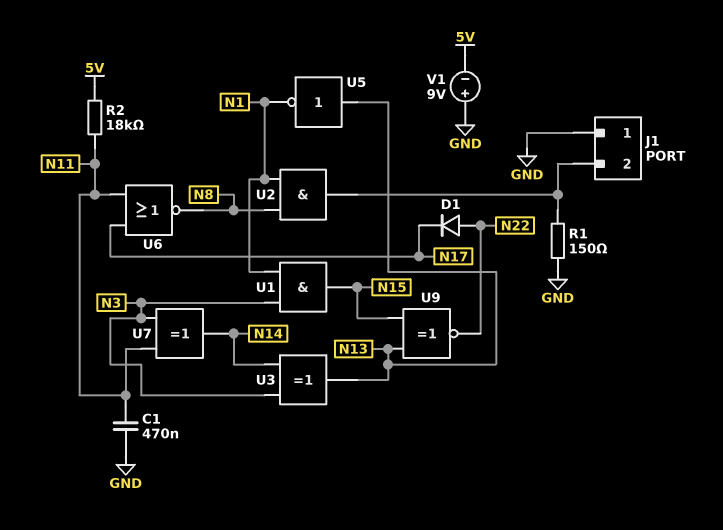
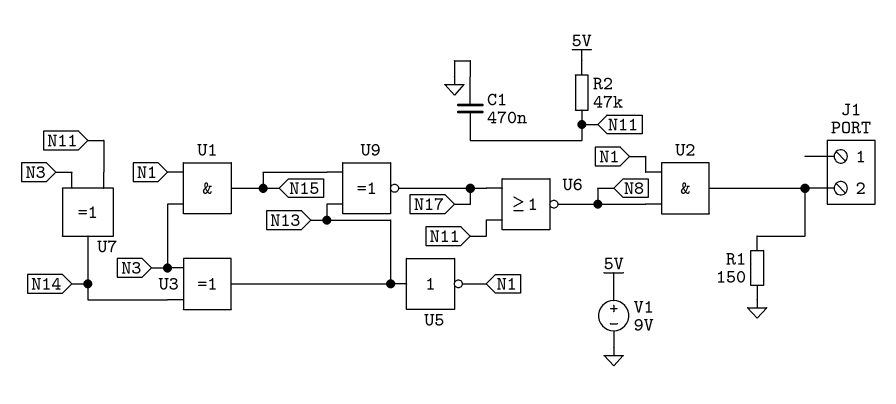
D1: diode (A N22, K N17) -> none
J1 pin 1: GND -> none
R2: 18k (5V, N11) -> 47k (5V, N11)
U9: XNOR (in N13, in N15, out N22) -> XNOR (in N13, in N15, out N17)
V1: 9V (plus GND, minus 5V) -> 9V (plus 5V, minus GND)

